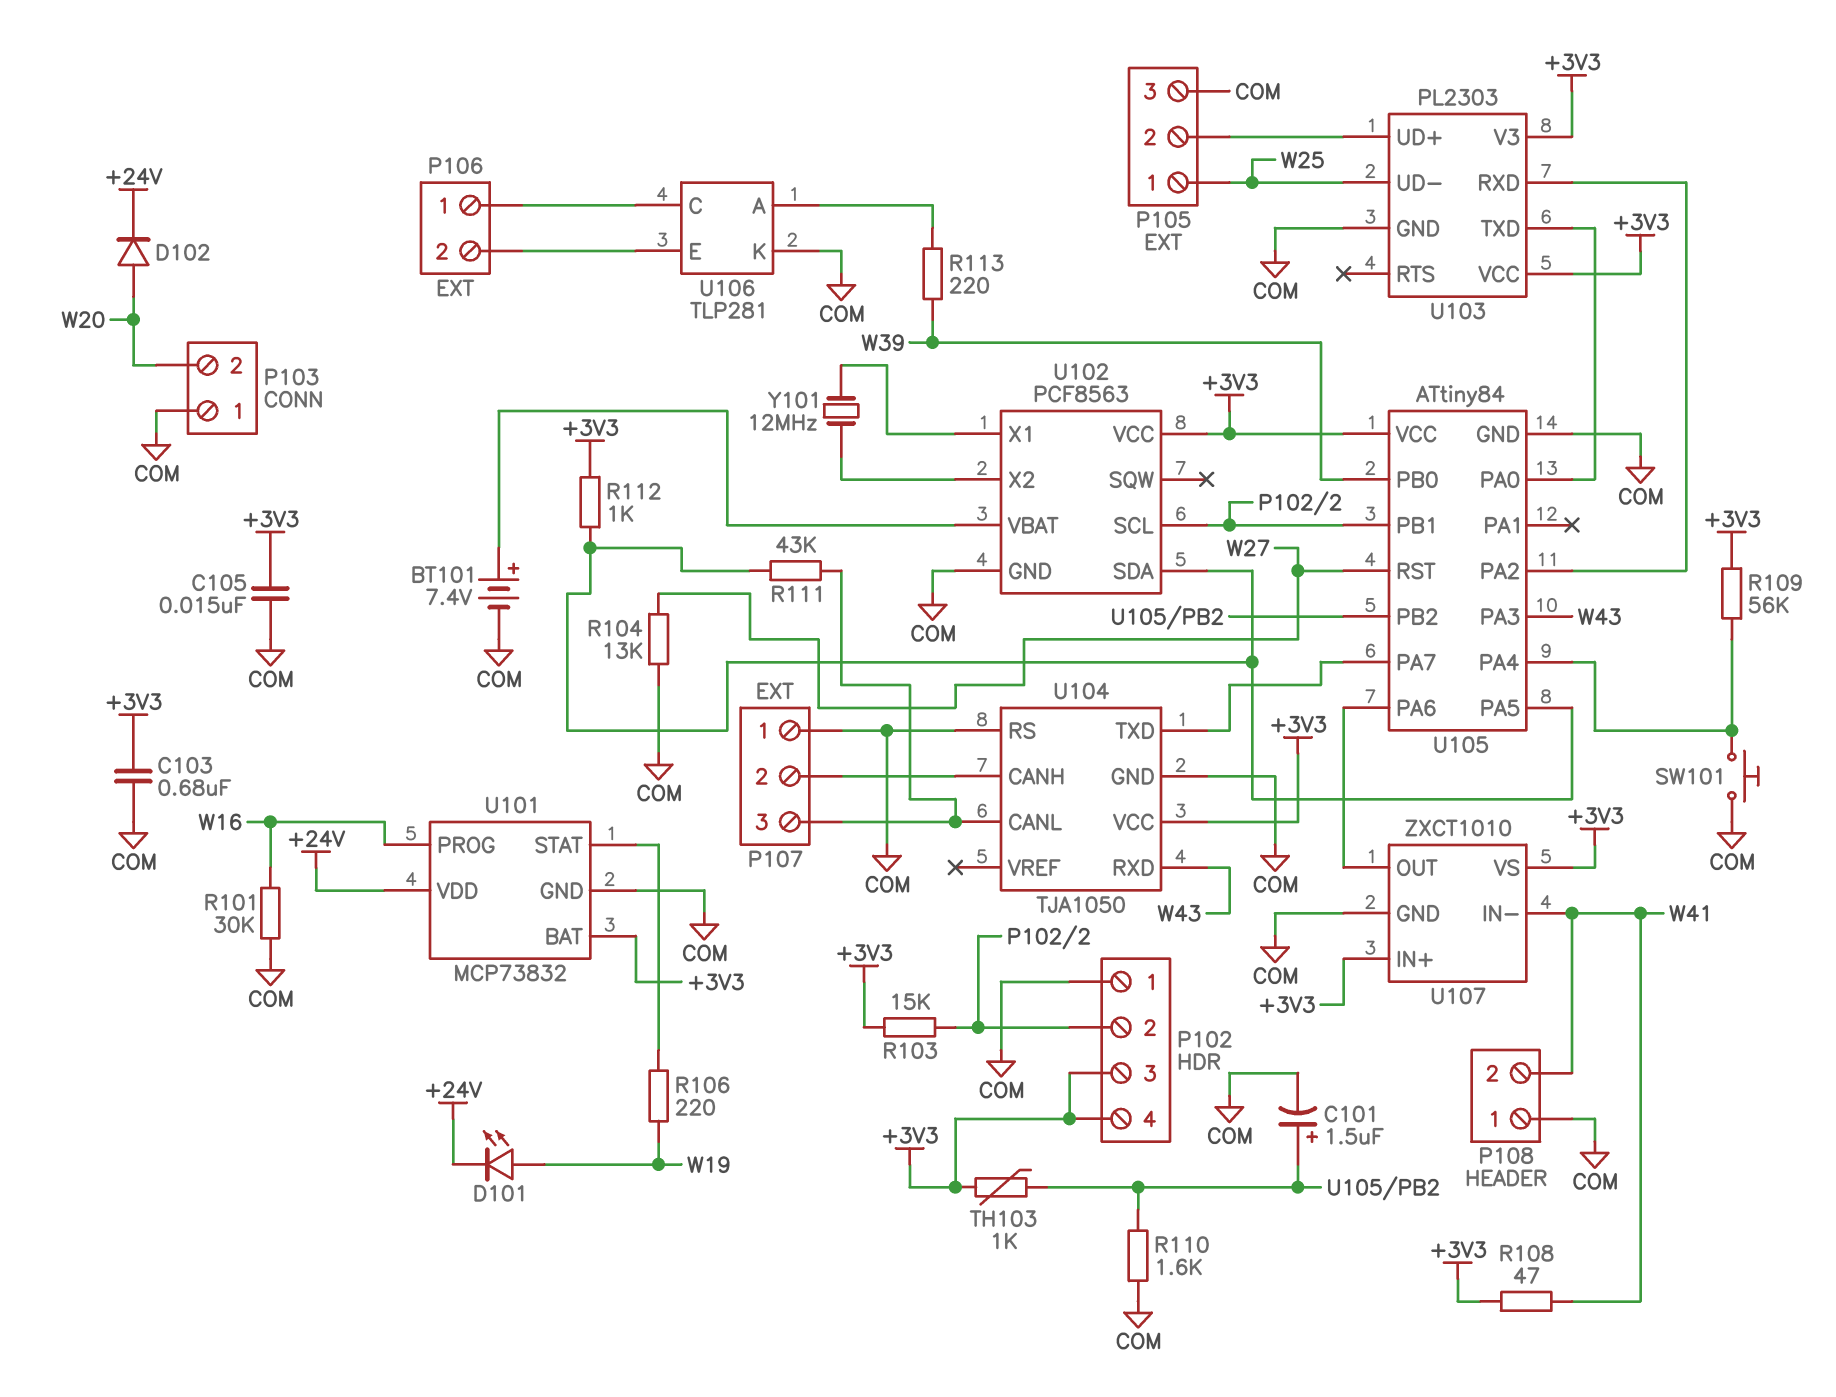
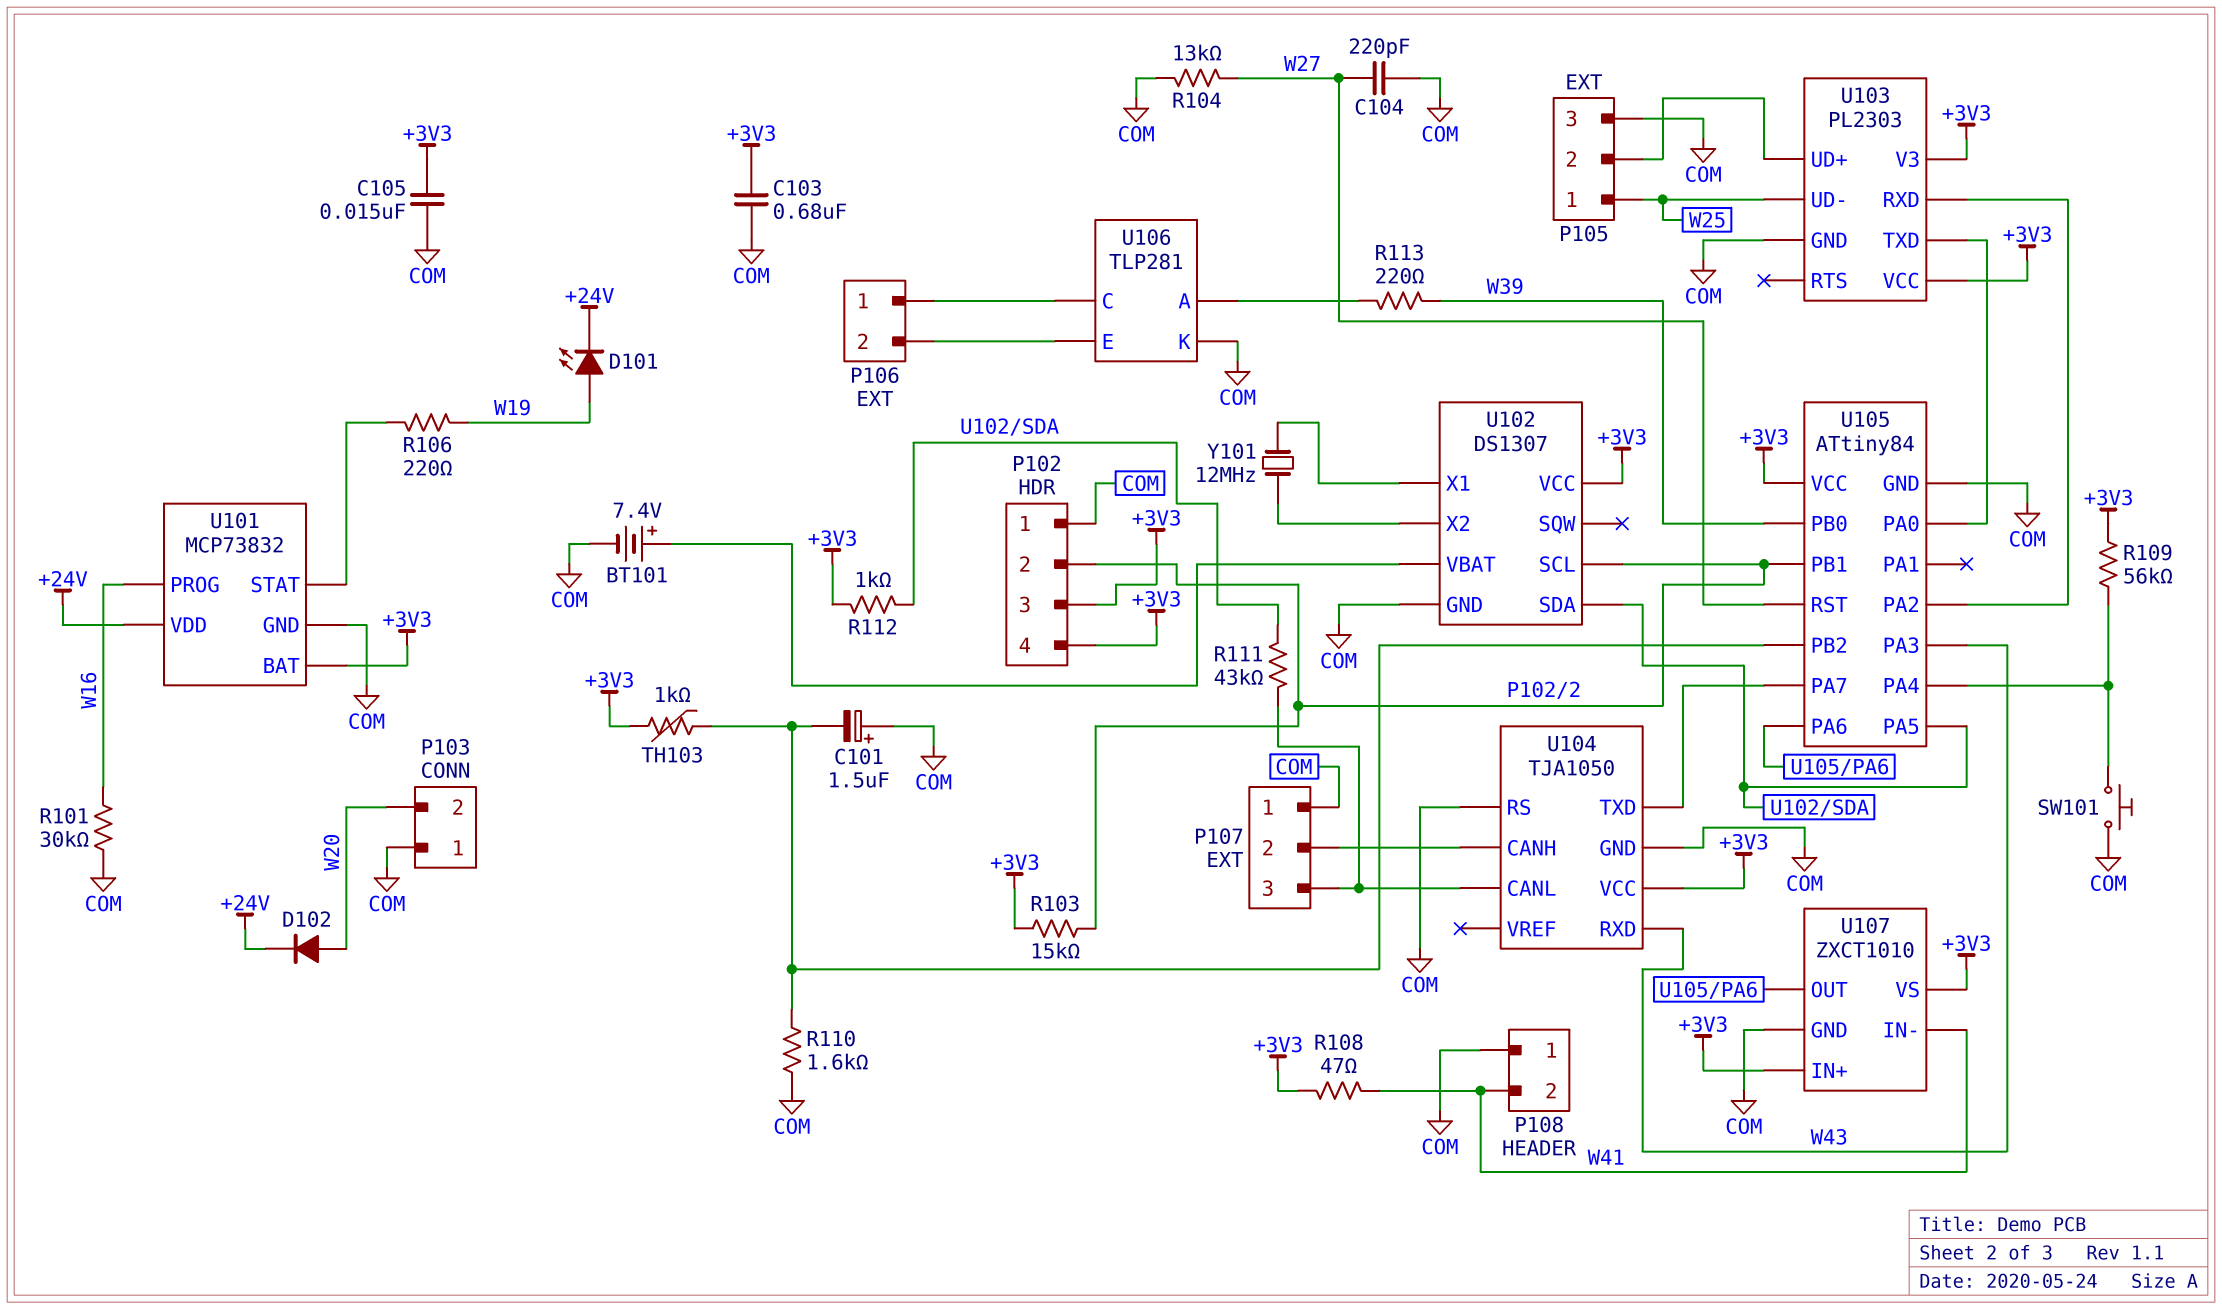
C101: 1.5uF (plus U105/PB2, minus COM) -> 1.5uF (plus COM, minus U105/PB2)
C104: none -> 220pF (COM, W27)
U102: PCF8563 -> DS1307

